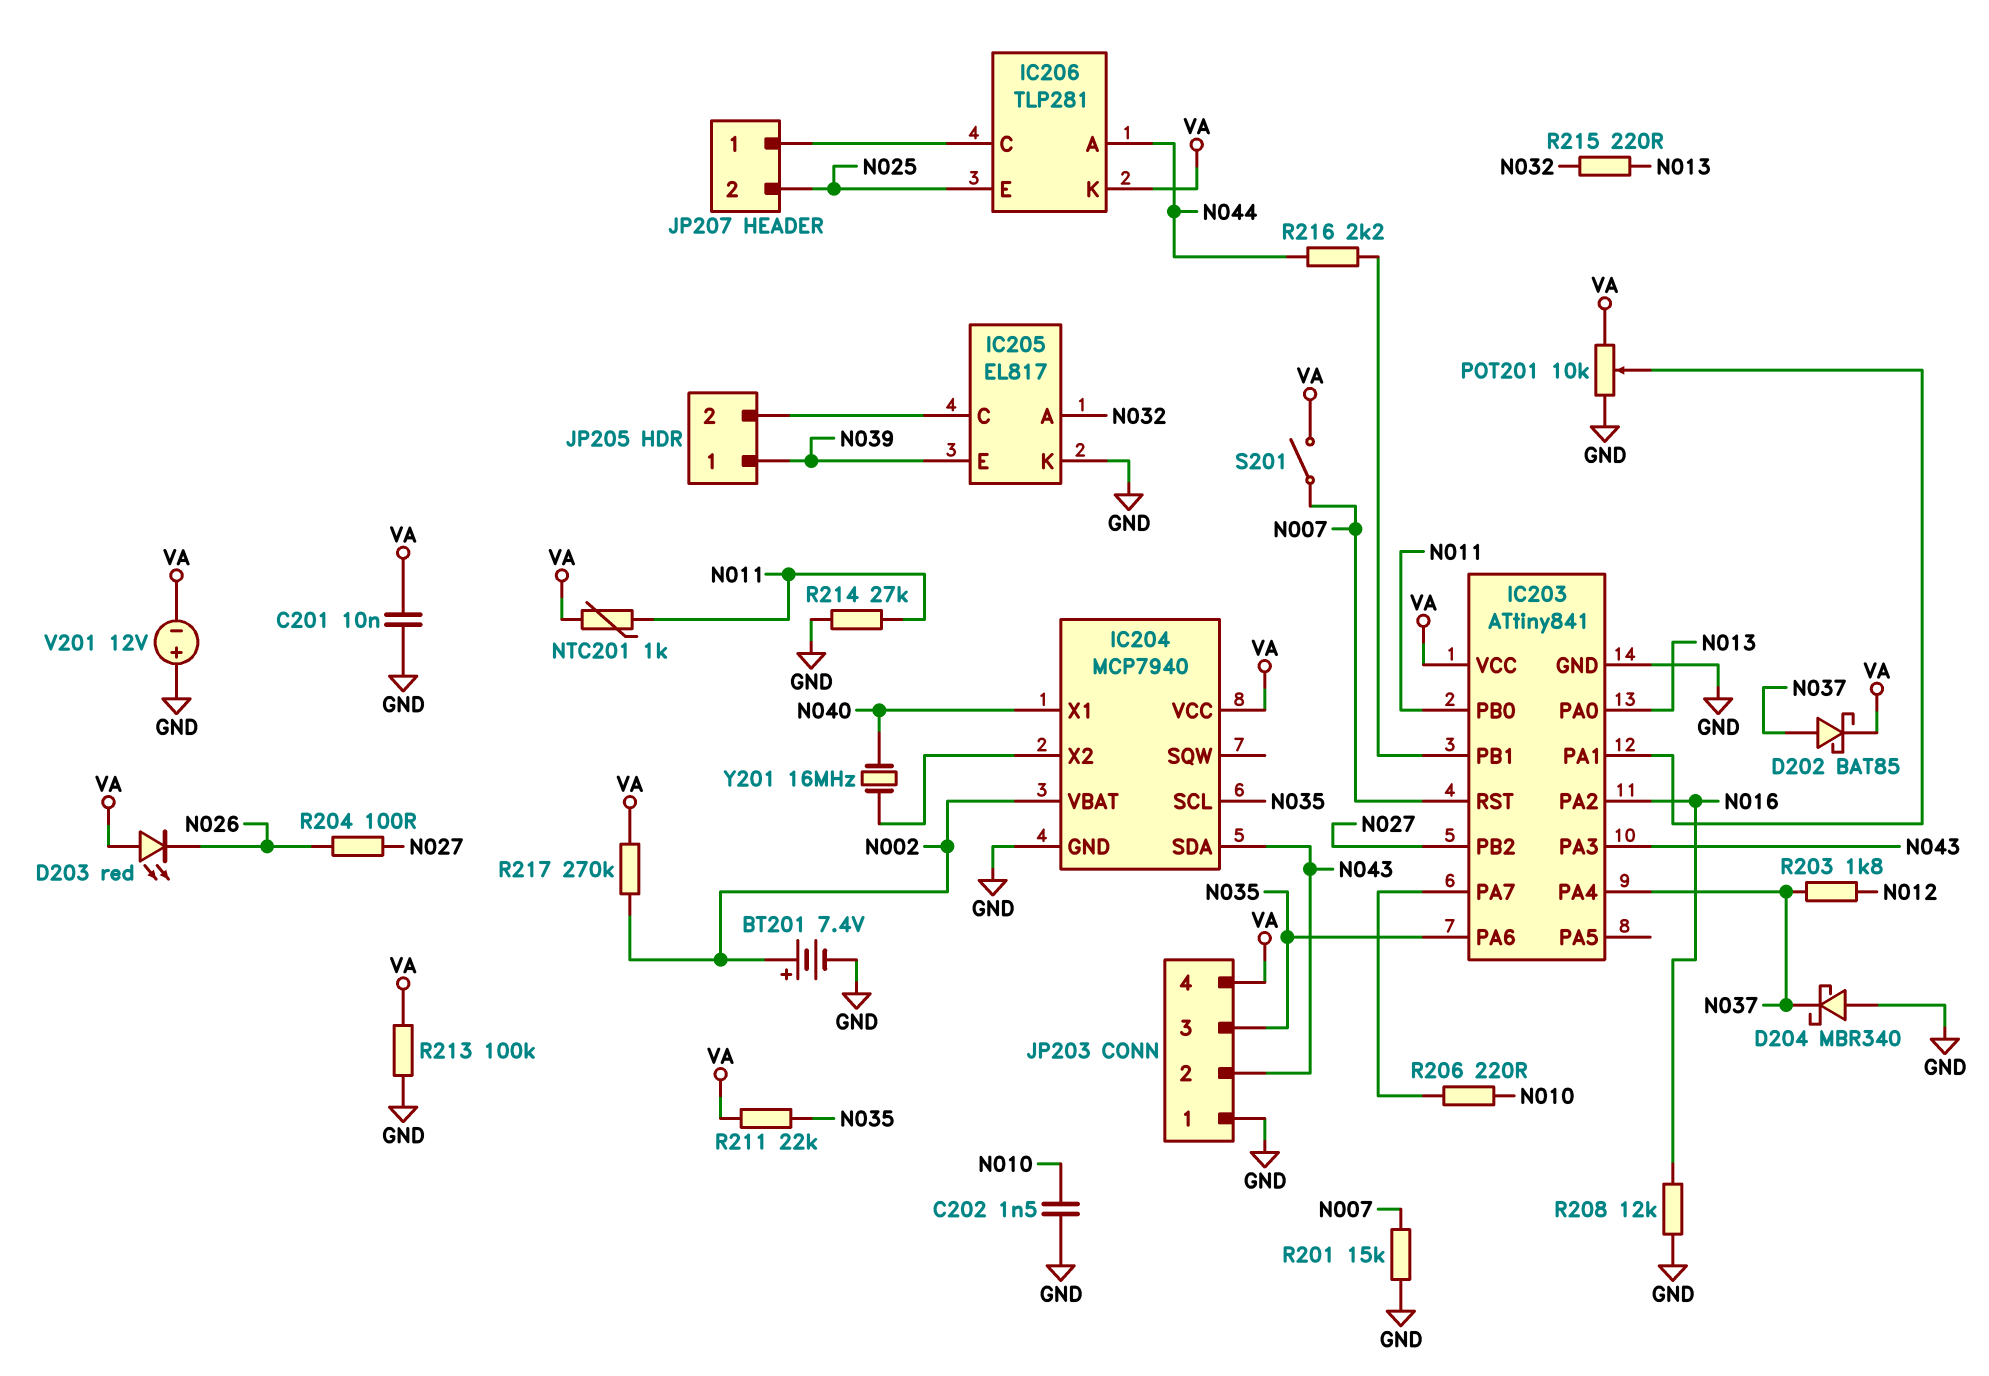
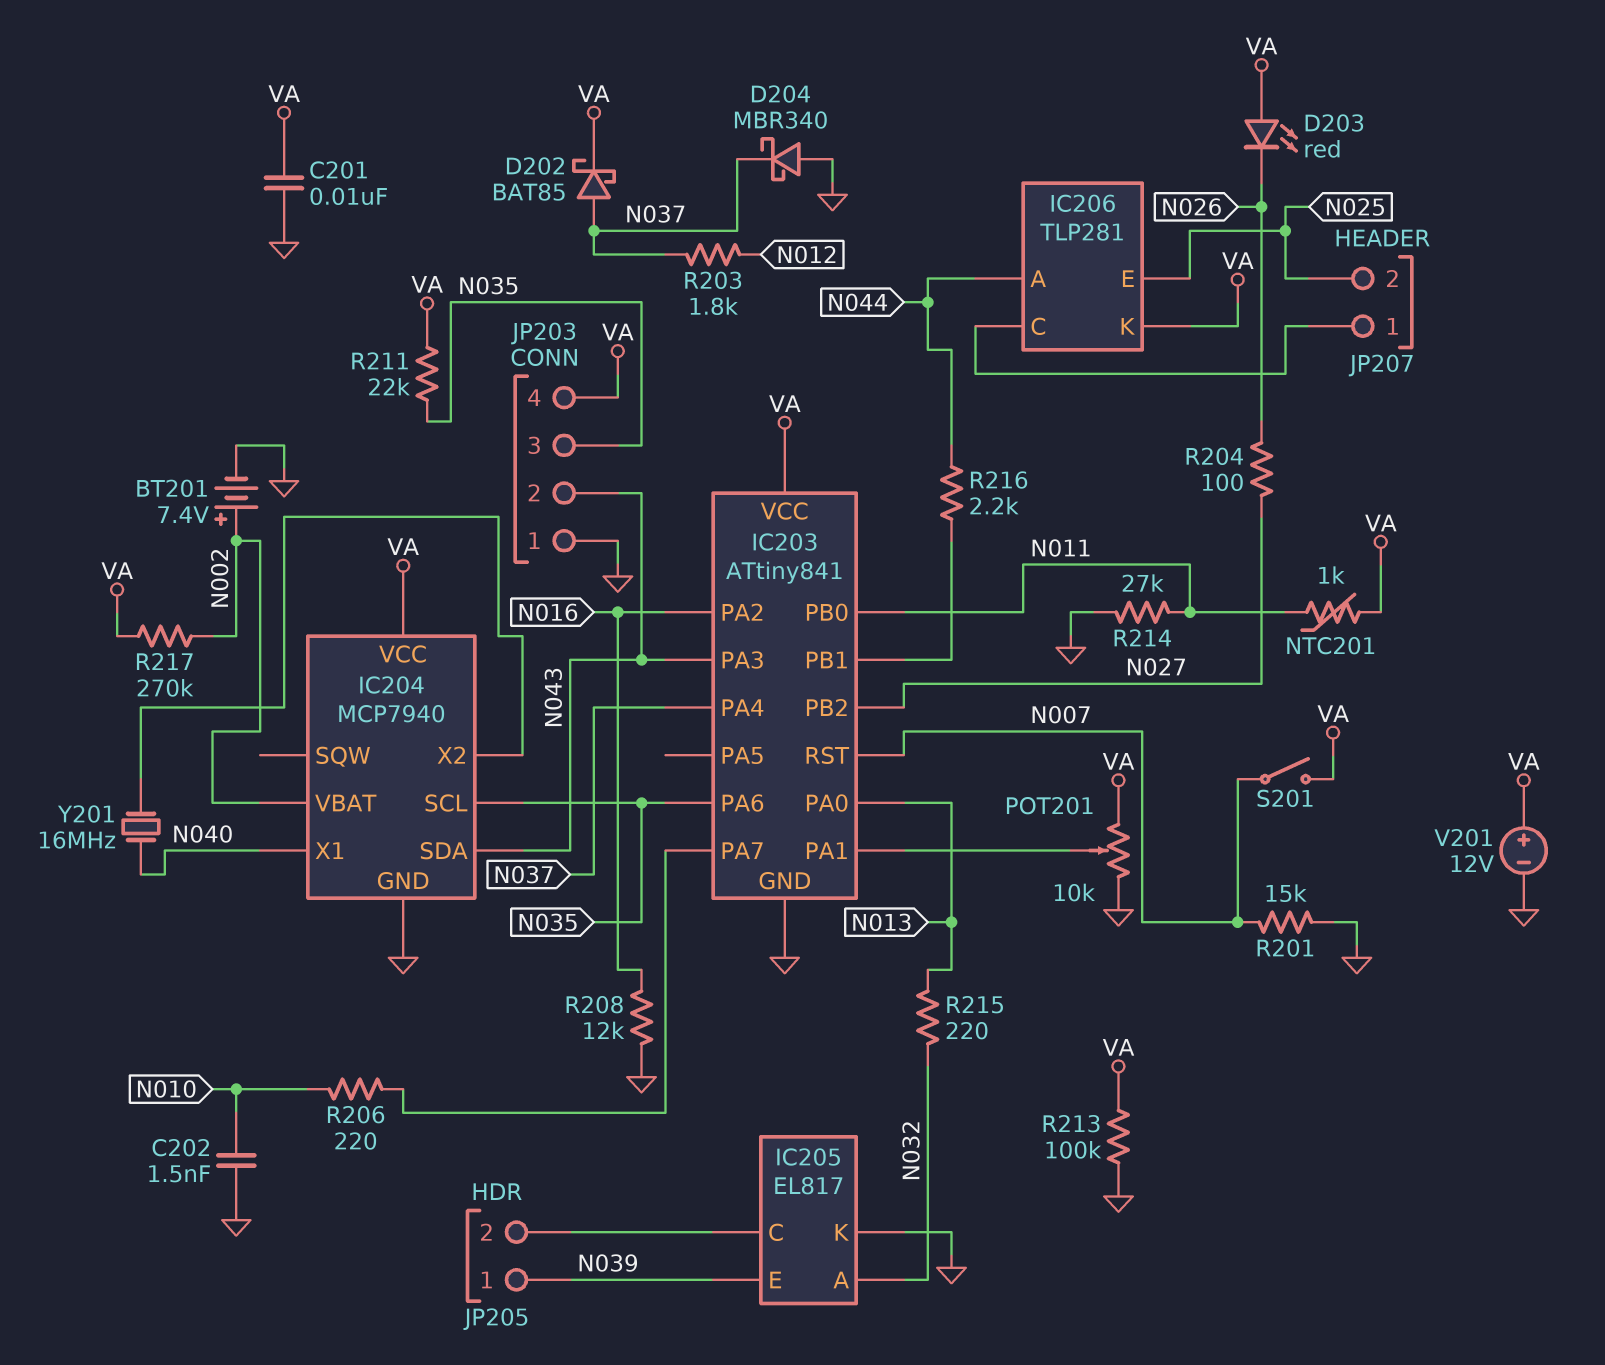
V201: 12V (plus GND, minus VA) -> 12V (plus VA, minus GND)

